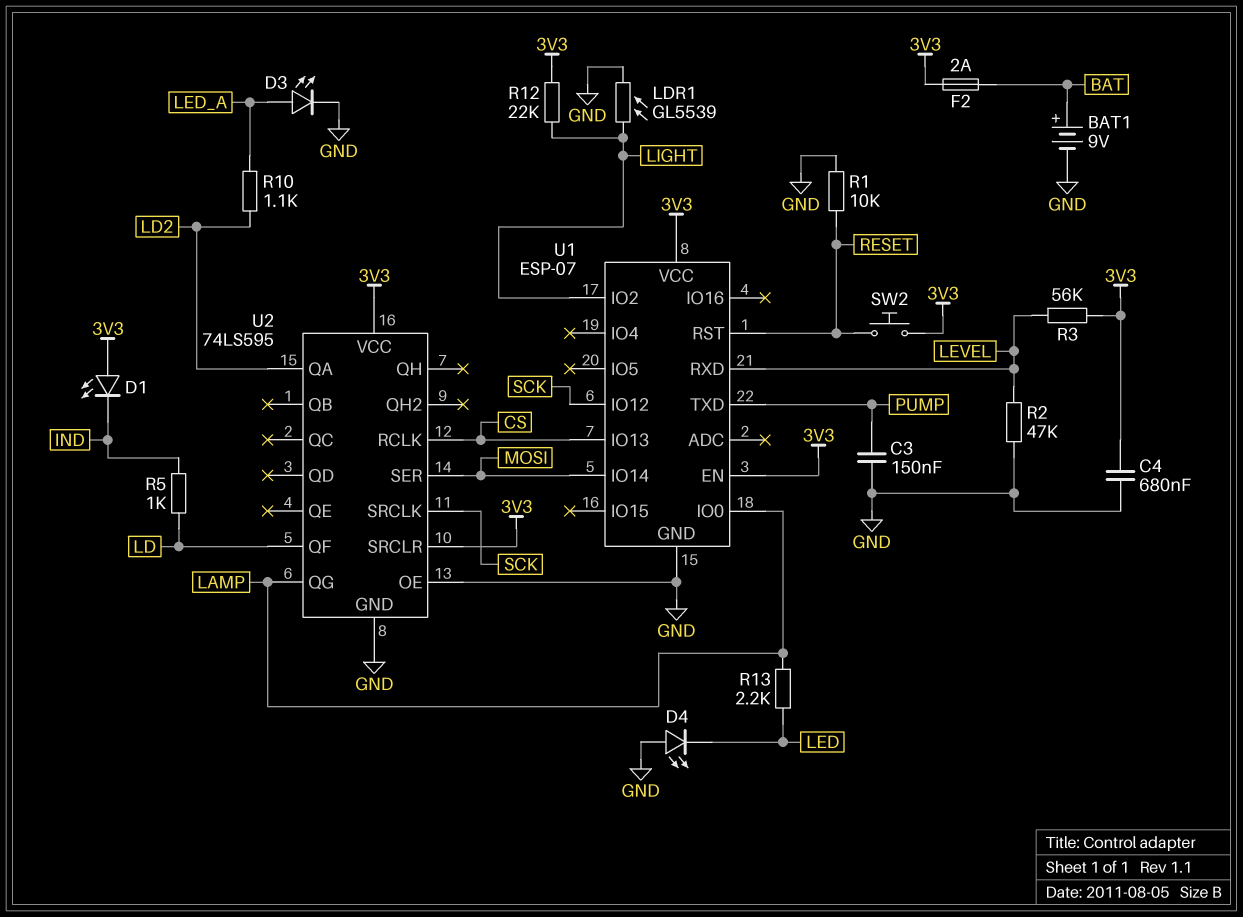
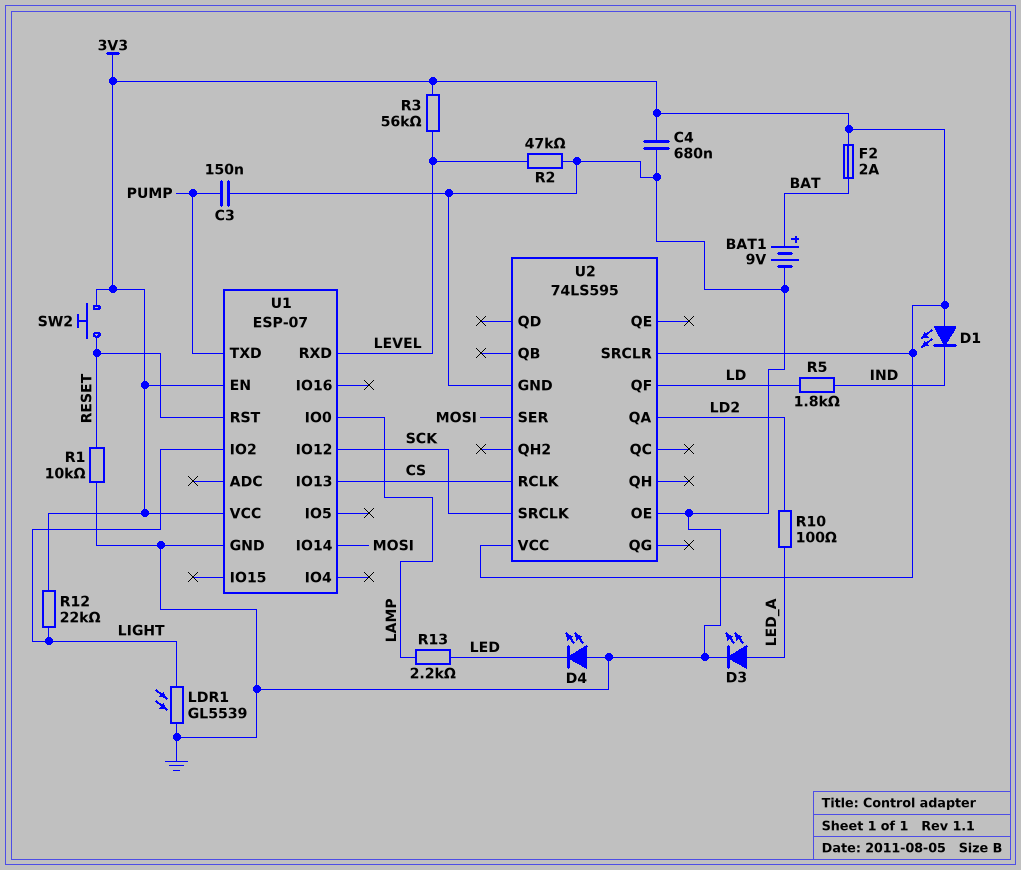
R5: 1k (IND, LD) -> 1.8k (IND, LD)
R10: 1.1k (LD2, LED_A) -> 100 (LD2, LED_A)
U2 pin QG: LAMP -> none

